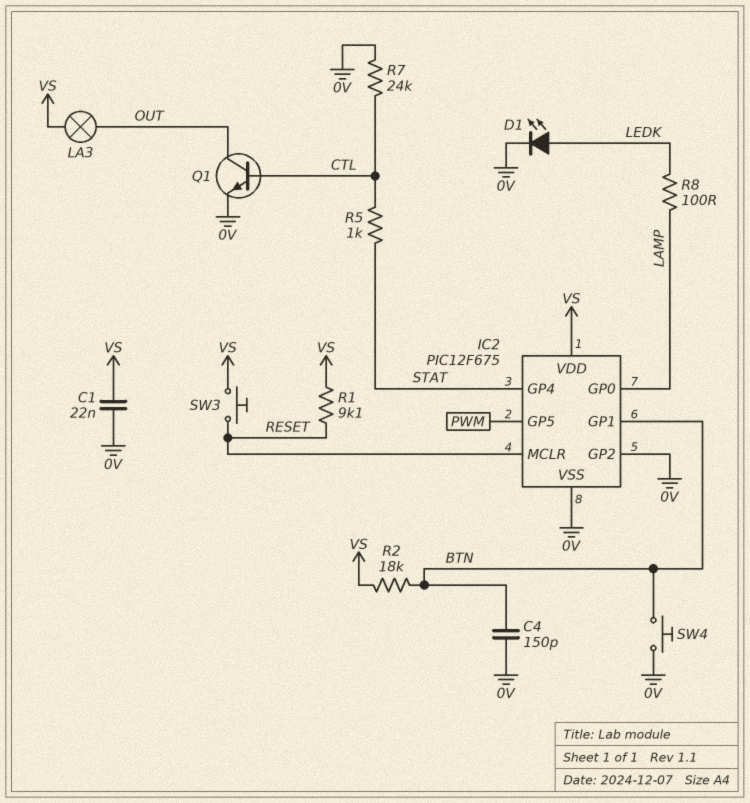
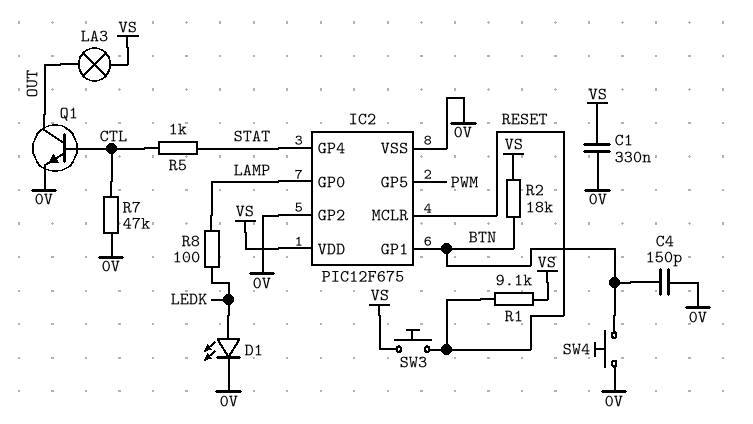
C1: 22nF (0V, VS) -> 330nF (0V, VS)
R7: 24k (0V, CTL) -> 47k (0V, CTL)

